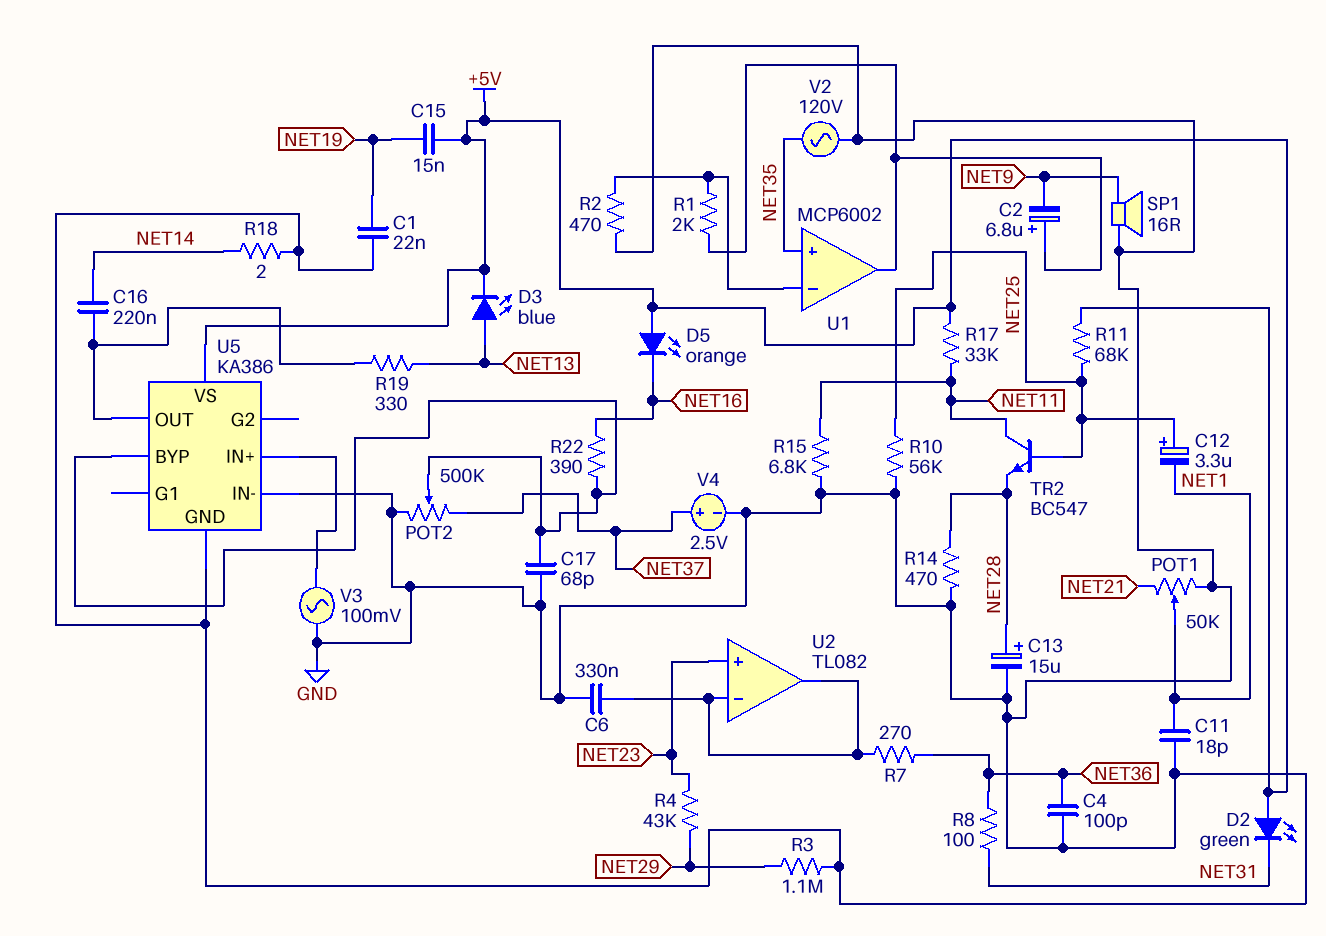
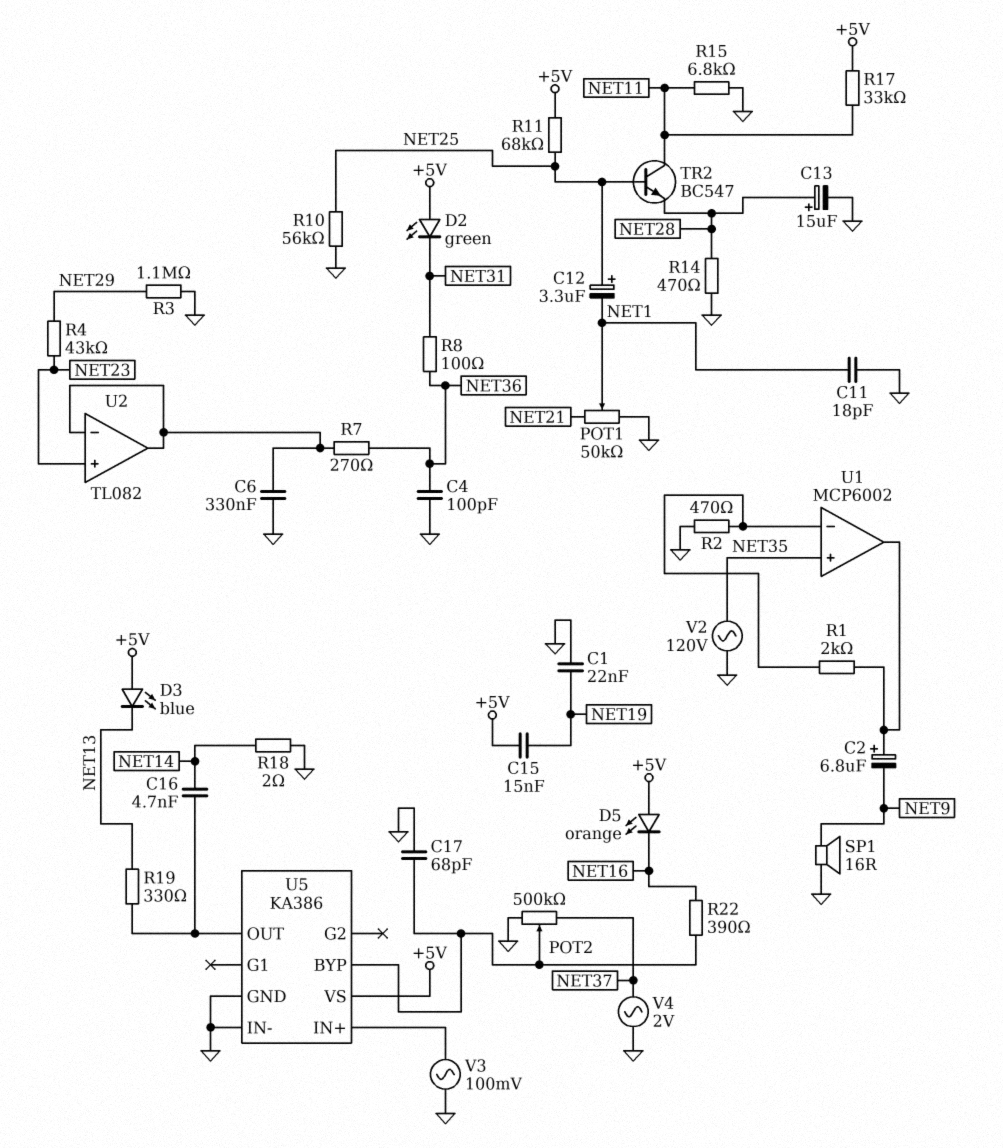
C16: 220nF (NET14, U5/OUT) -> 4.7nF (NET14, U5/OUT)
D3: LED blue (A NET13, K +5V) -> LED blue (A +5V, K NET13)
V4: 2.5V (plus NET37, minus GND) -> AC 2V (GND, NET37)

